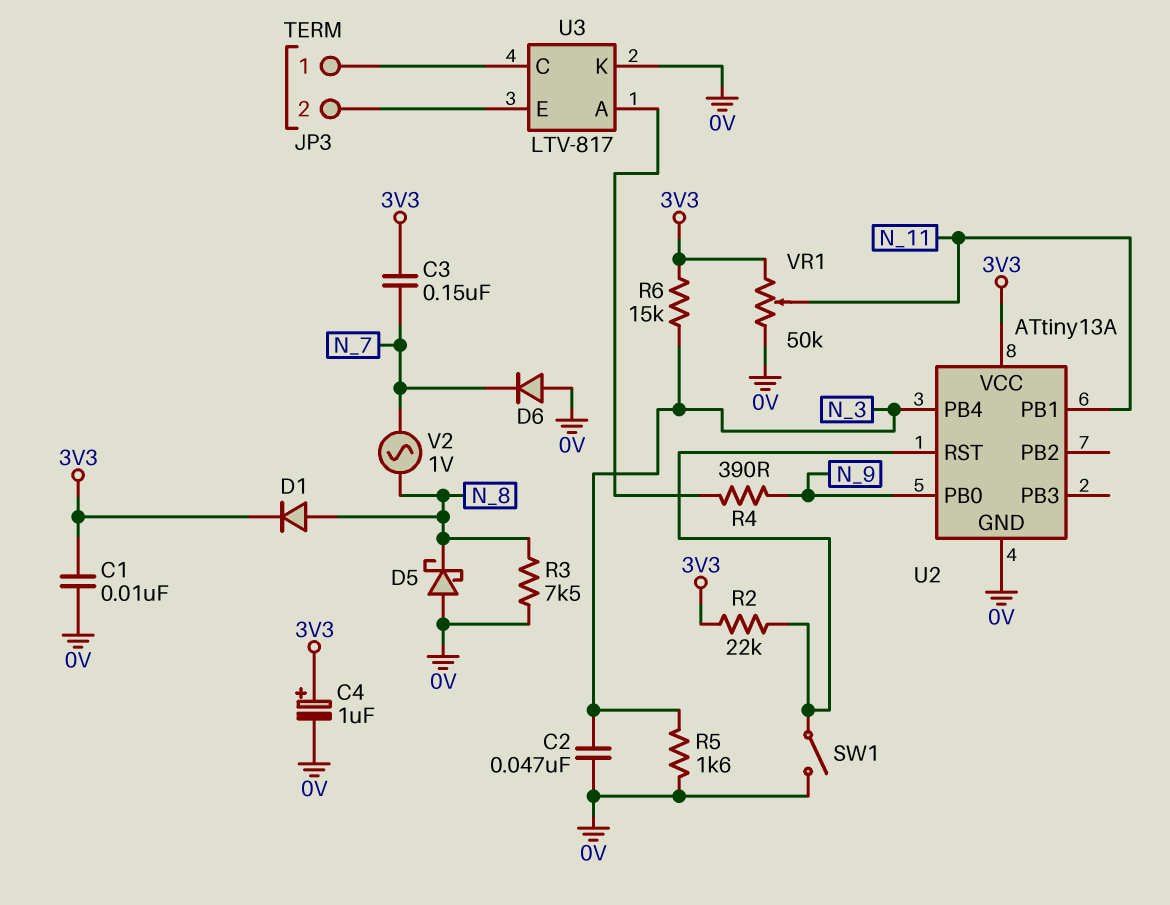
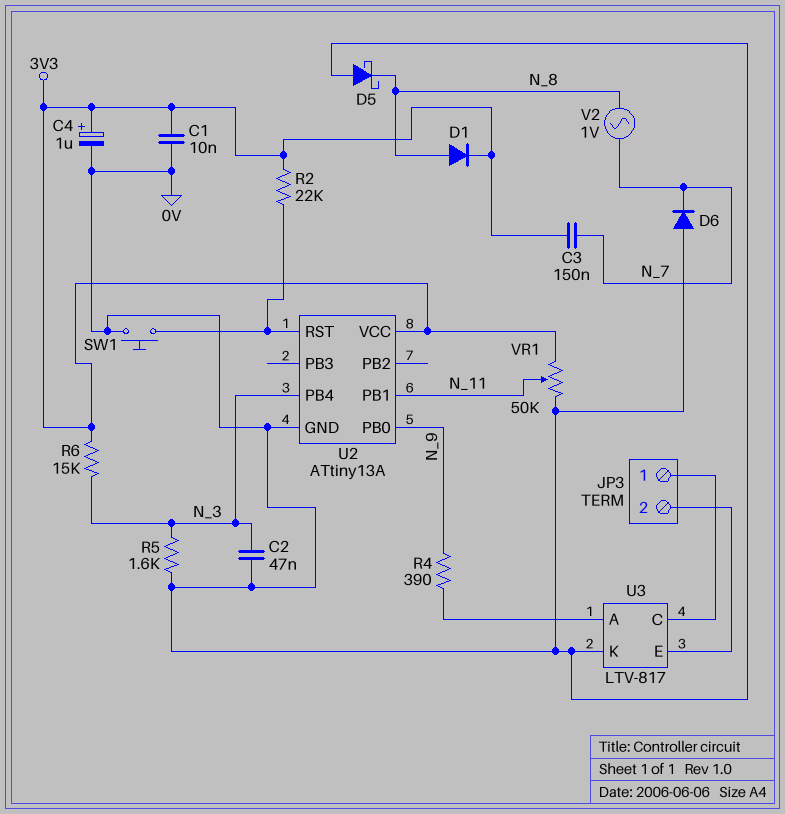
R3: 7.5k (0V, N_8) -> none
SW1: switch (0V, U2/RST) -> button (0V, U2/RST)

